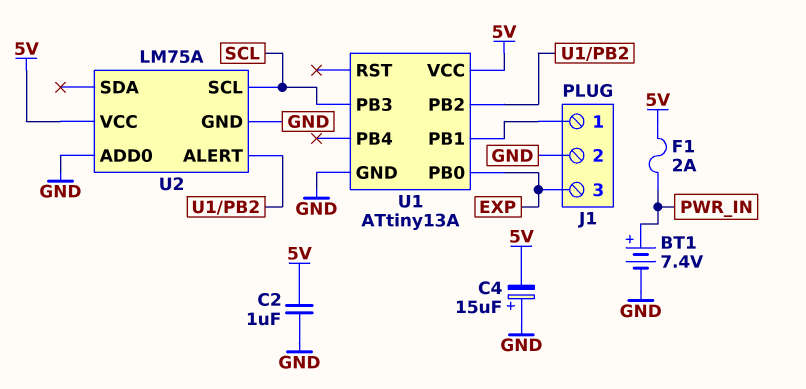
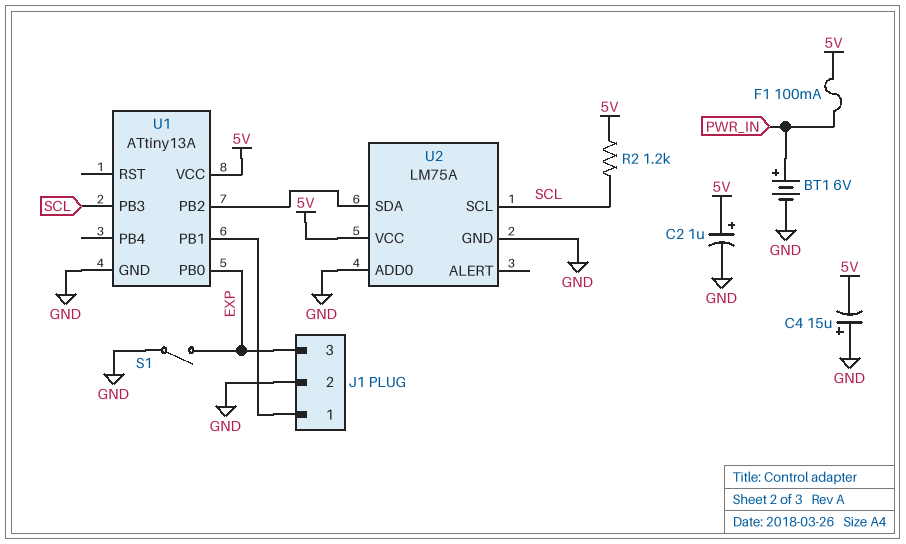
BT1: 7.4V (plus PWR_IN, minus GND) -> 6V (plus PWR_IN, minus GND)
C2: 1uF (5V, GND) -> 1uF (plus 5V, minus GND)
F1: 2A (5V, PWR_IN) -> 100mA (5V, PWR_IN)
R2: none -> 1.2k (5V, SCL)
S1: none -> switch (EXP, GND)
U2 pin ALERT: U1/PB2 -> none
U2 pin SDA: none -> U1/PB2

